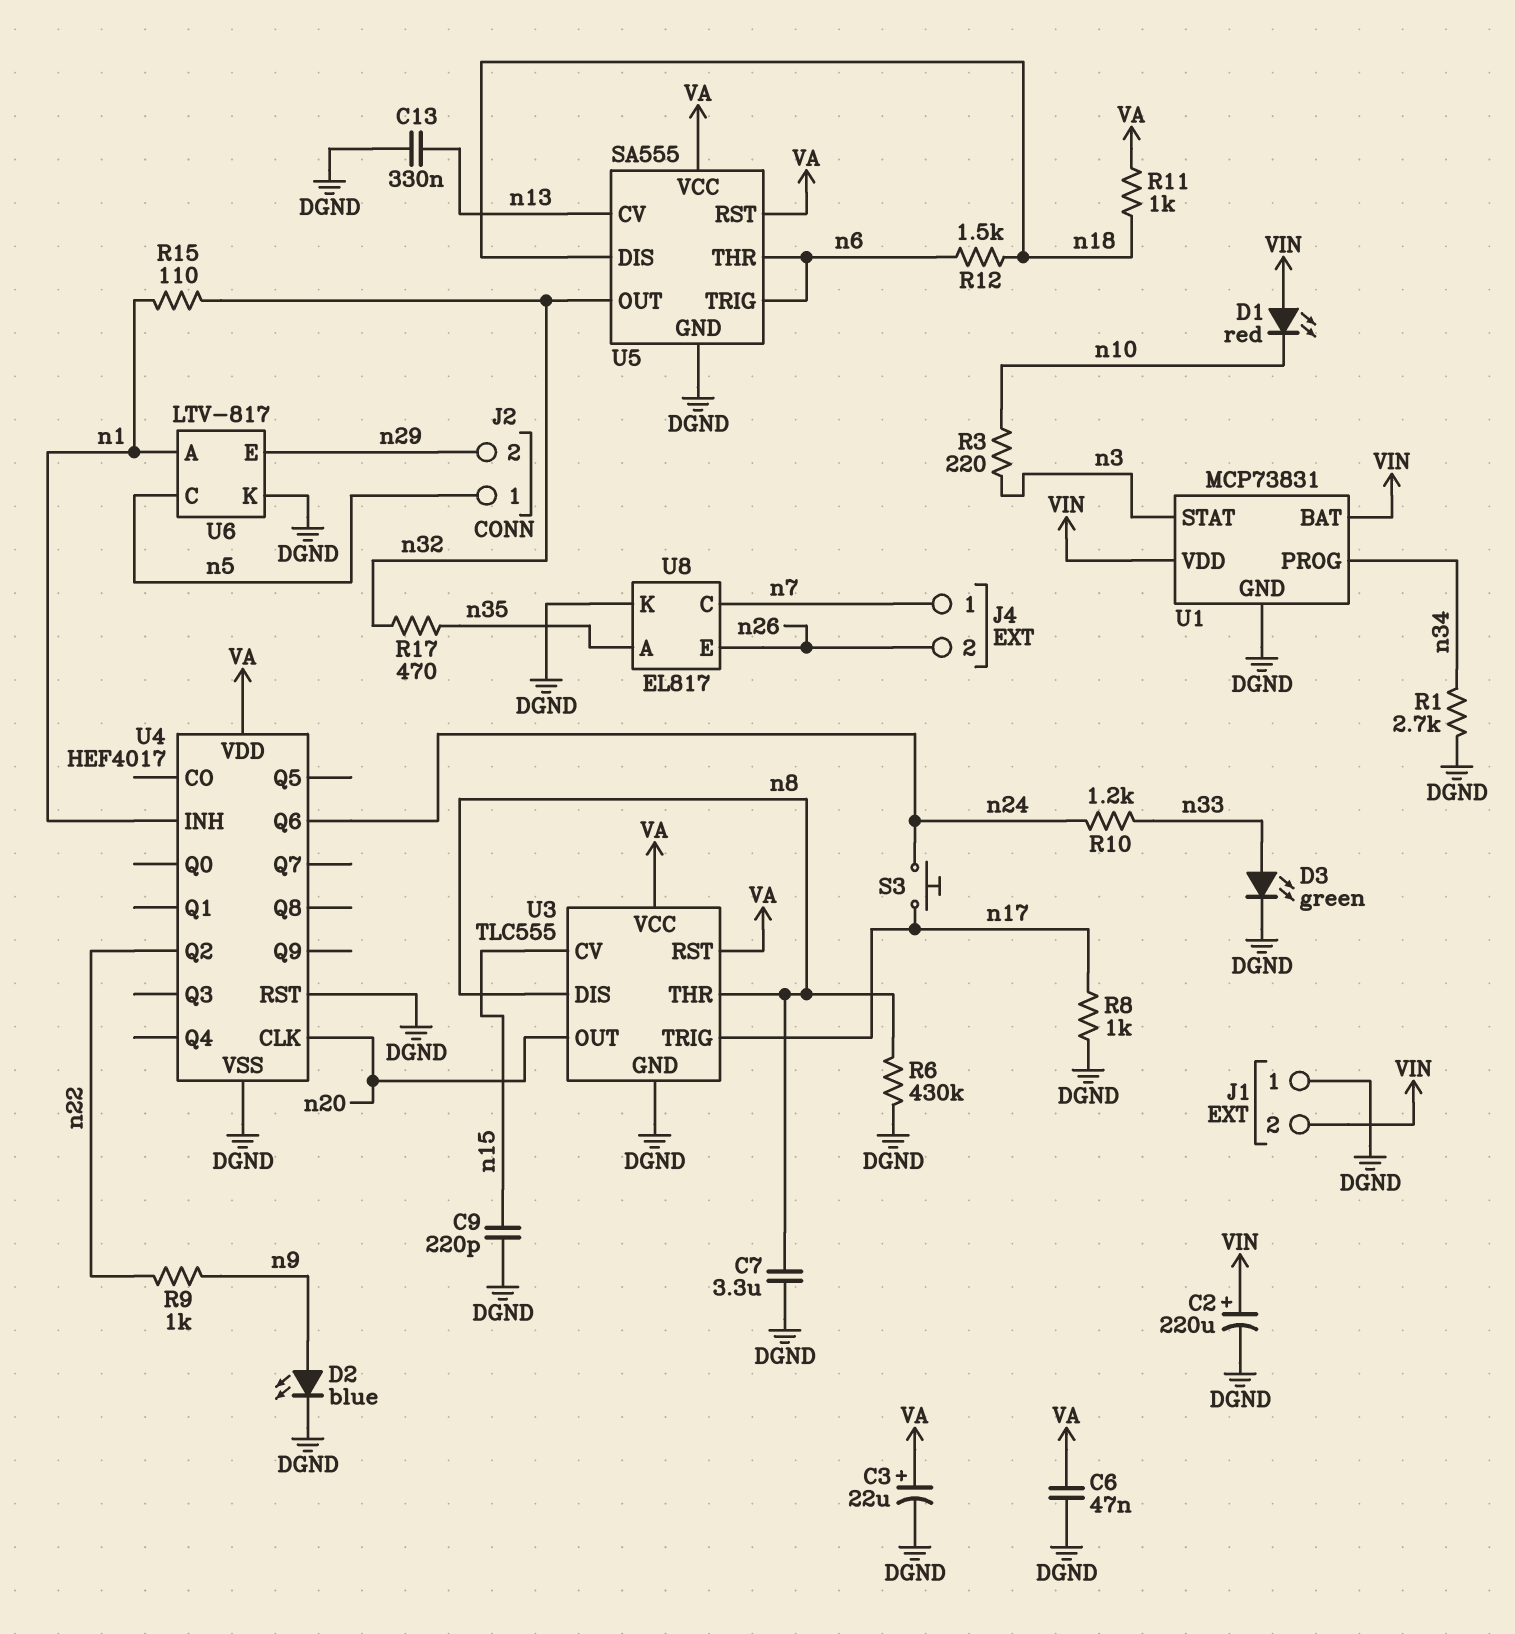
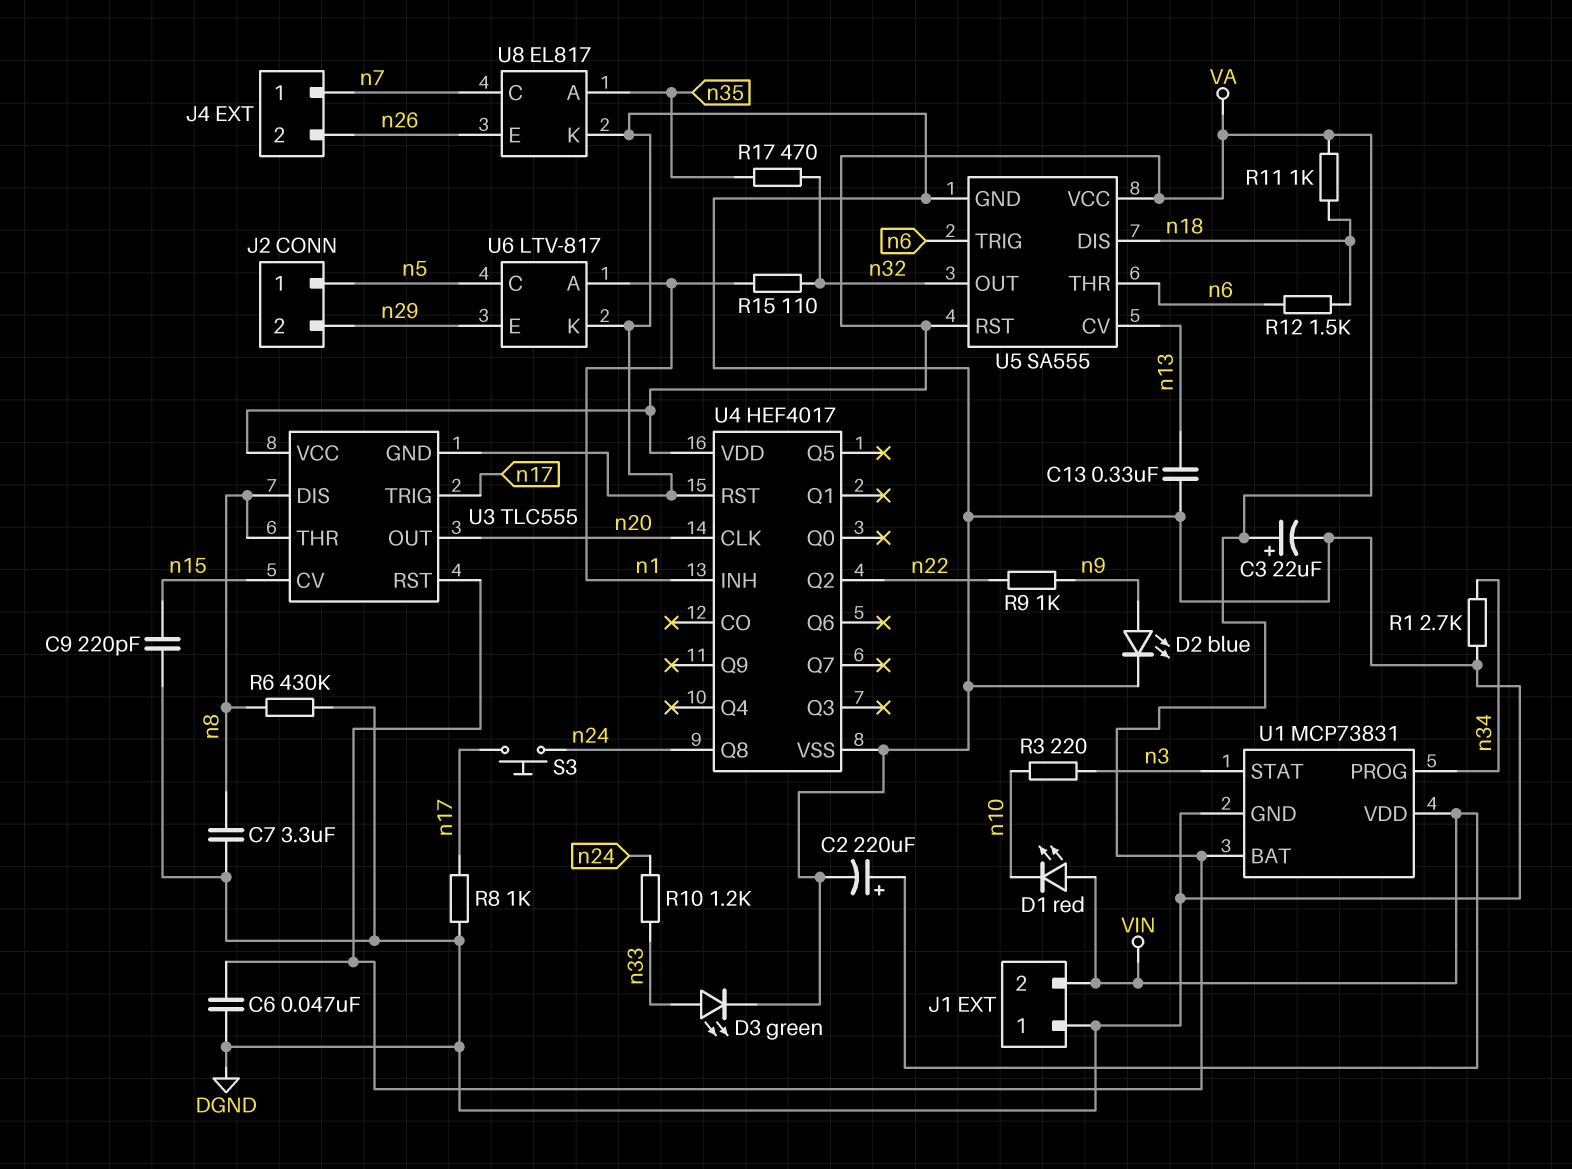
U1 pin BAT: VIN -> VA
U4 pin Q6: n24 -> none
U4 pin Q8: none -> n24

